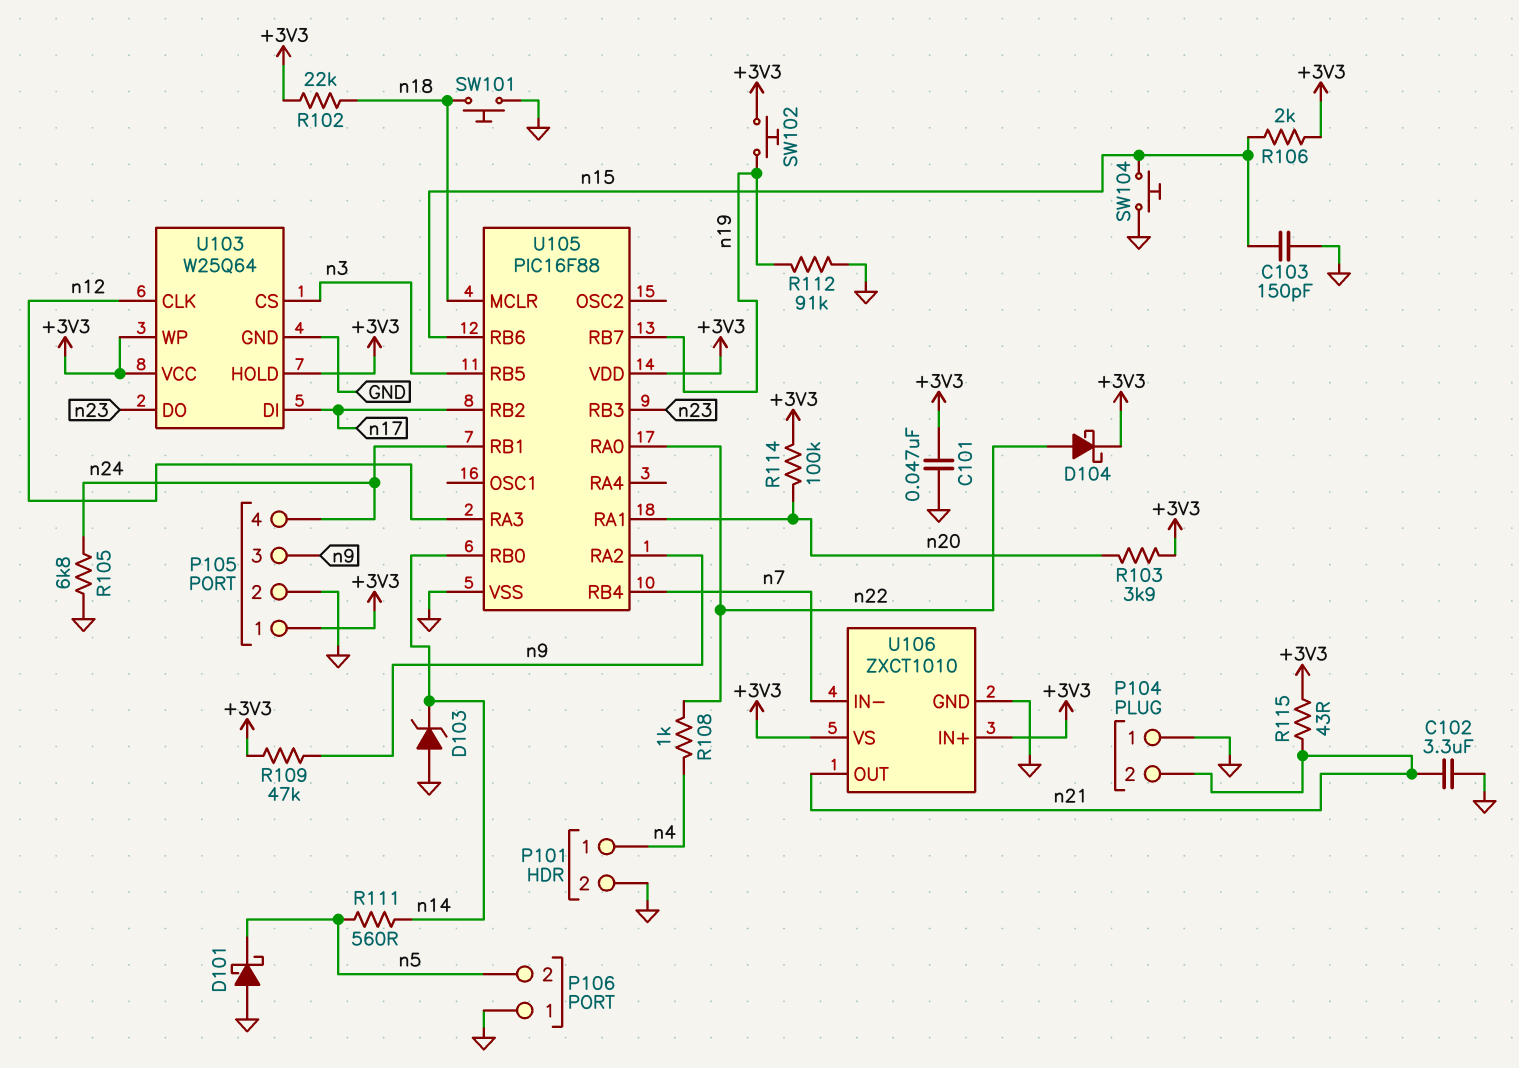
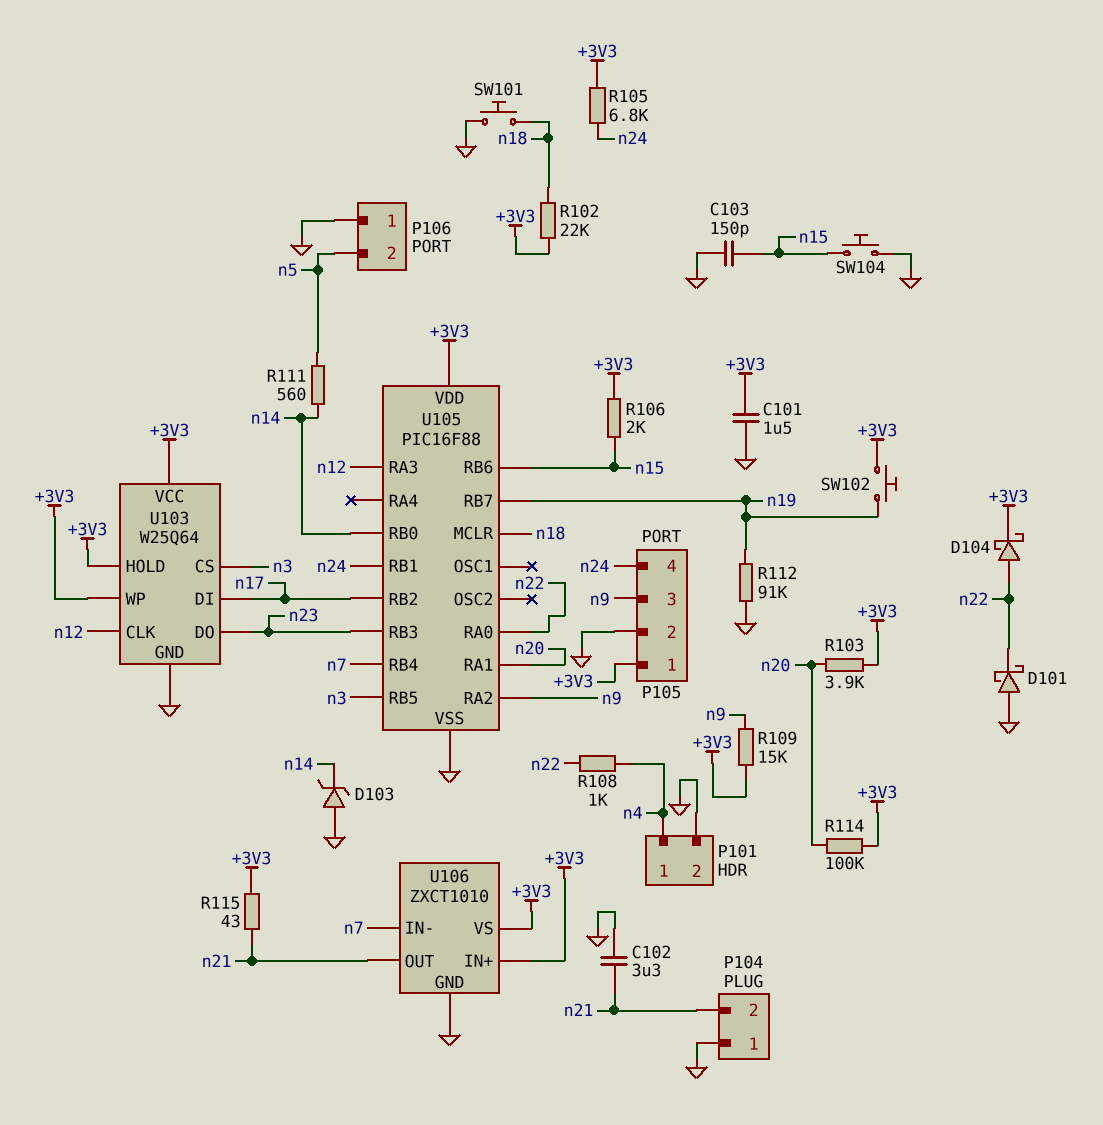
C101: 47nF (+3V3, GND) -> 1.5uF (+3V3, GND)
D101: schottky (A GND, K n5) -> schottky (A GND, K n22)
R105: 6.8k (GND, n24) -> 6.8k (+3V3, n24)
R109: 47k (+3V3, n9) -> 15k (+3V3, n9)

